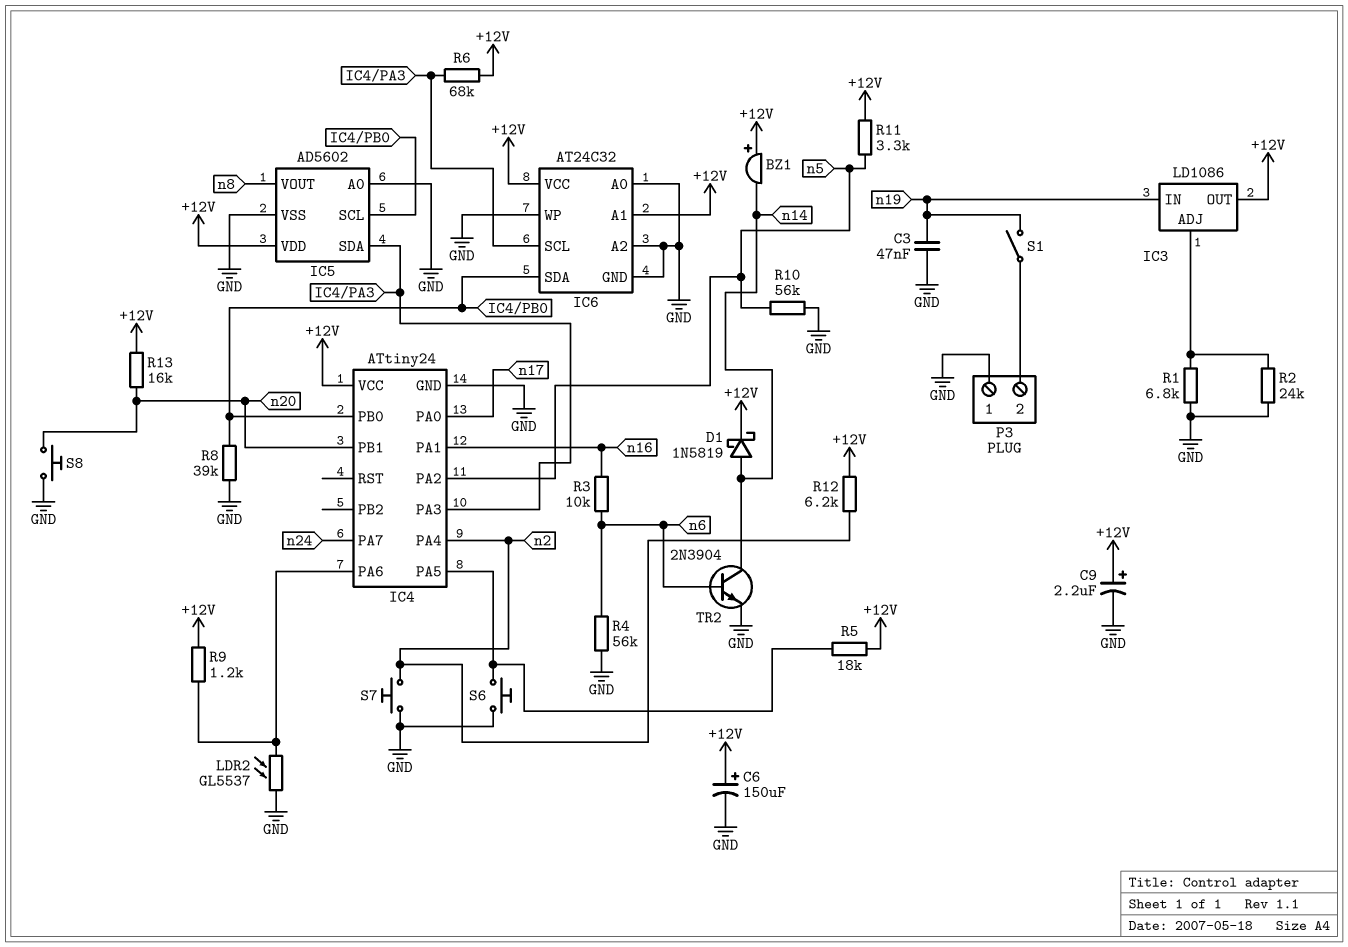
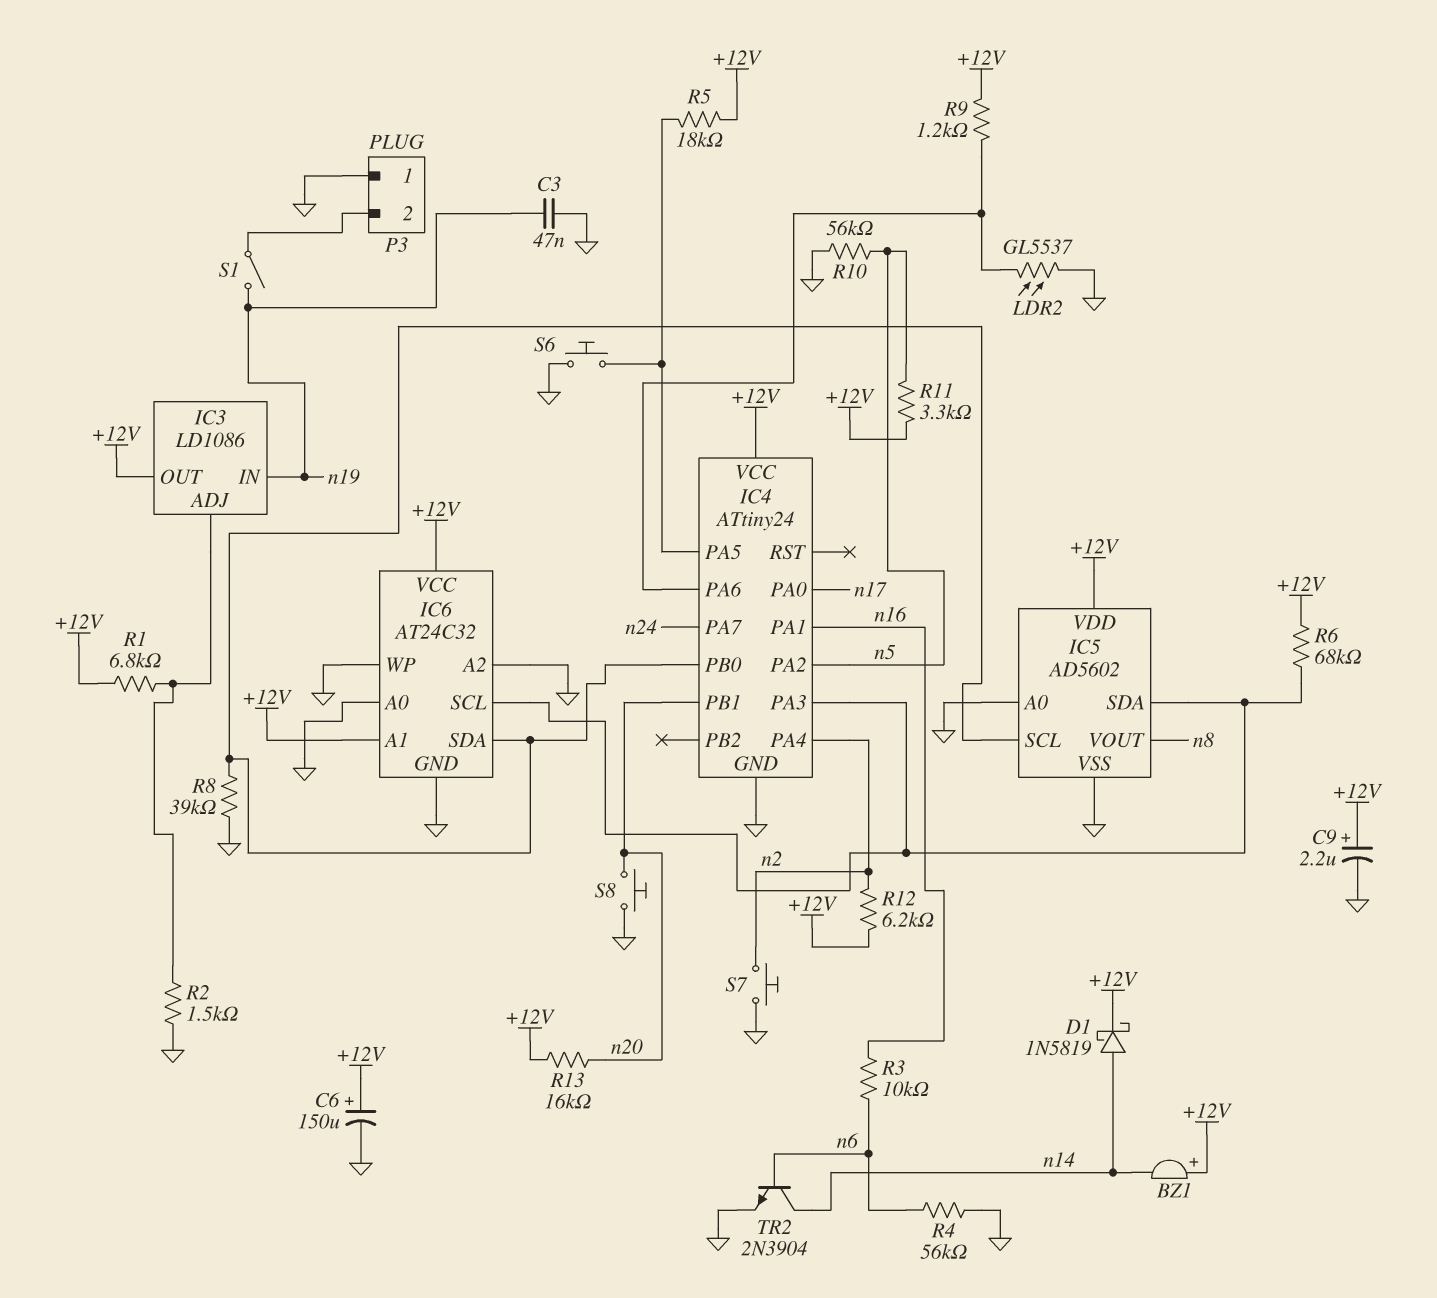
R1: 6.8k (GND, IC3/ADJ) -> 6.8k (+12V, IC3/ADJ)
R2: 24k (GND, IC3/ADJ) -> 1.5k (GND, IC3/ADJ)

